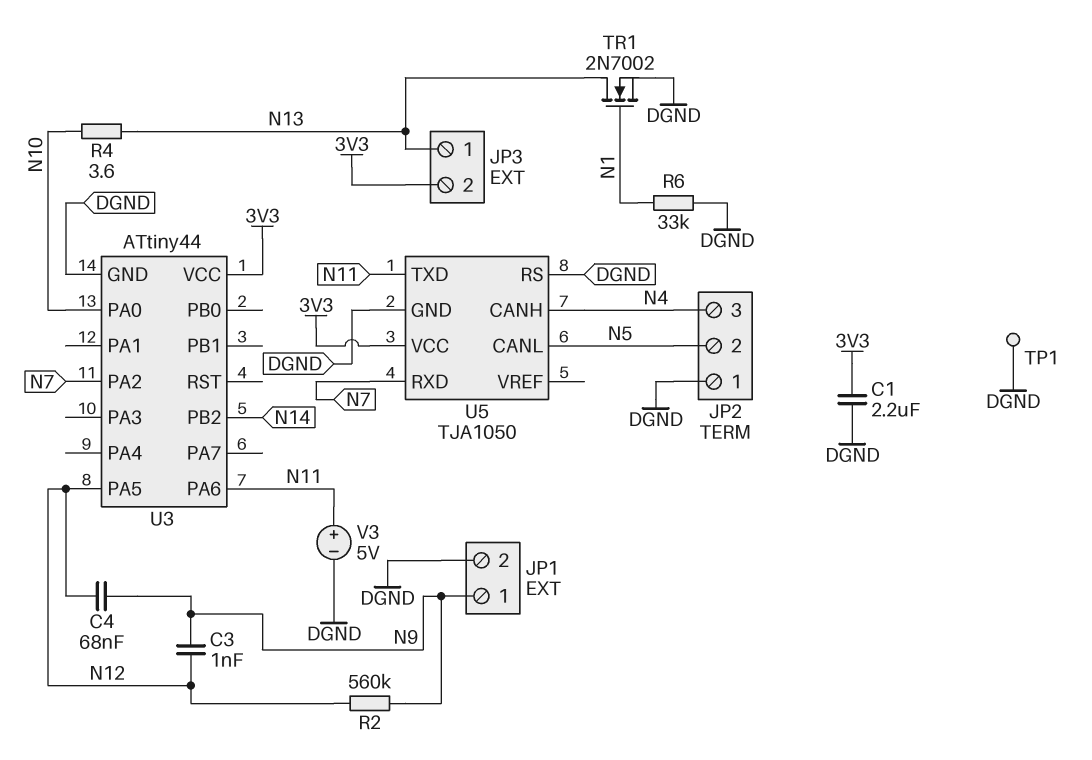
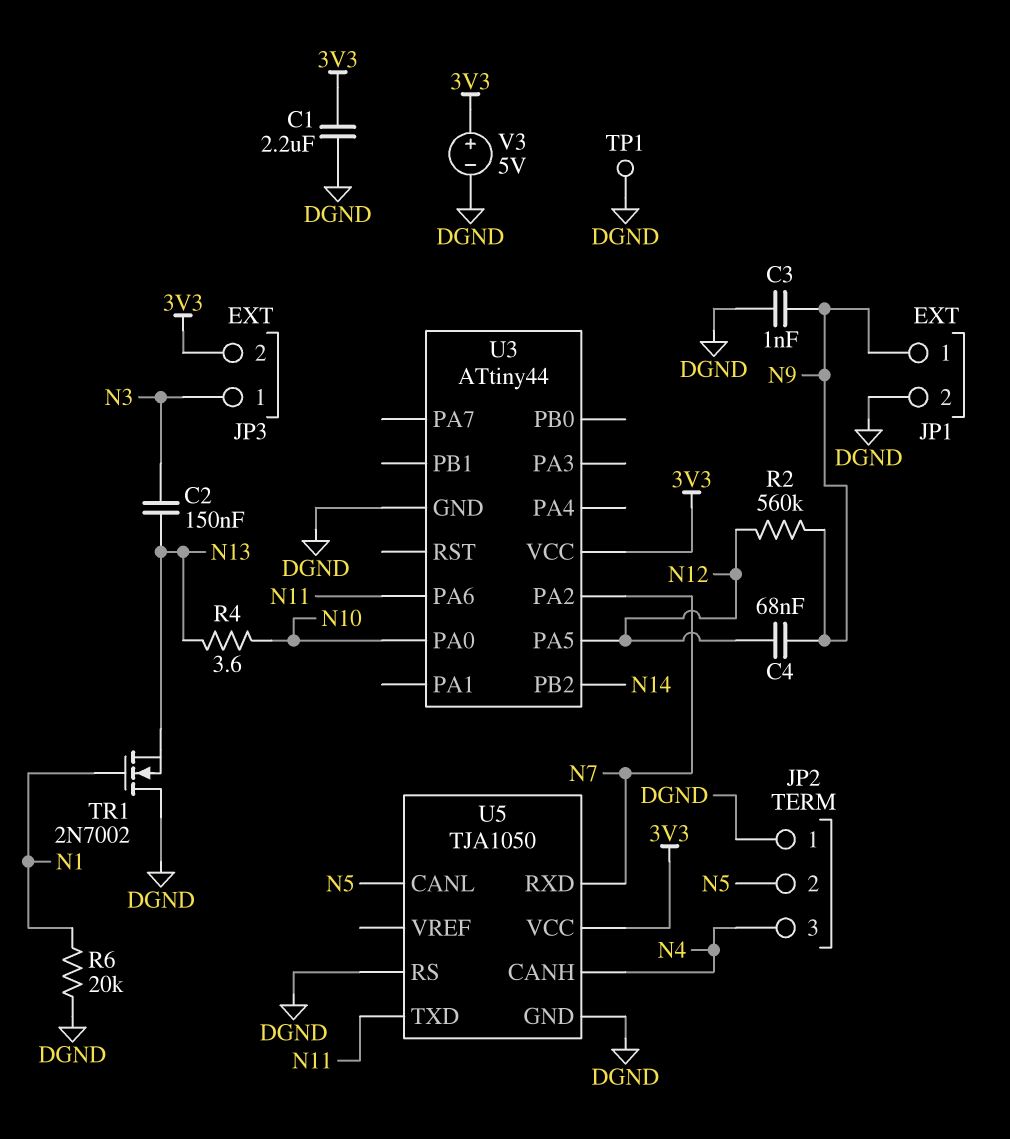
C2: none -> 150nF (N3, N13)
C3: 1nF (N9, N12) -> 1nF (DGND, N9)
JP3 pin 1: N13 -> N3
R6: 33k (DGND, N1) -> 20k (DGND, N1)
TR1: NMOS 2N7002 (G N1, D N13, S DGND) -> NMOS 2N7002 (G N1, D DGND, S N13)
V3: 5V (plus N11, minus DGND) -> 5V (plus 3V3, minus DGND)

